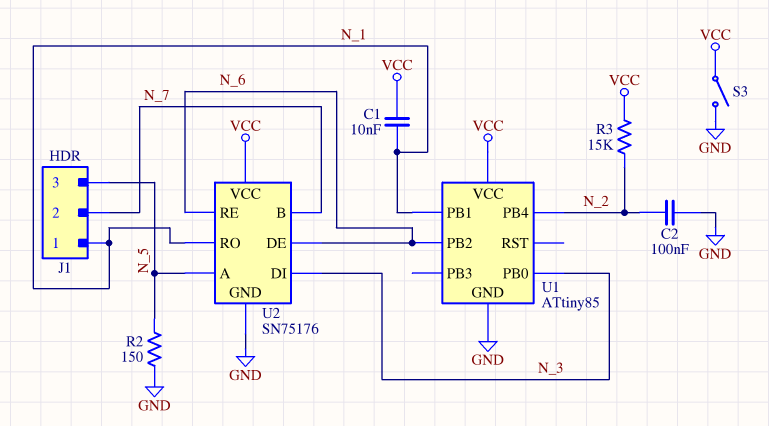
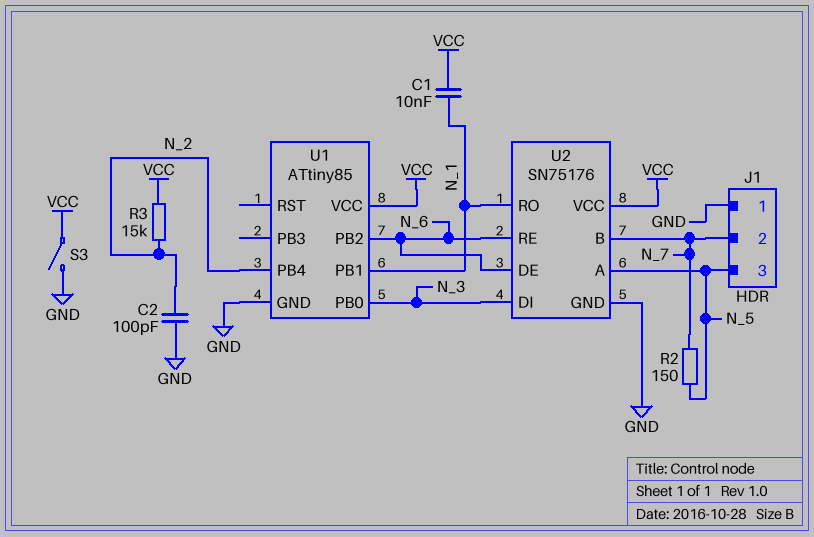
C2: 100nF (GND, N_2) -> 100pF (GND, N_2)
J1 pin 1: N_1 -> GND
R2: 150 (GND, N_5) -> 150 (N_5, N_7)

